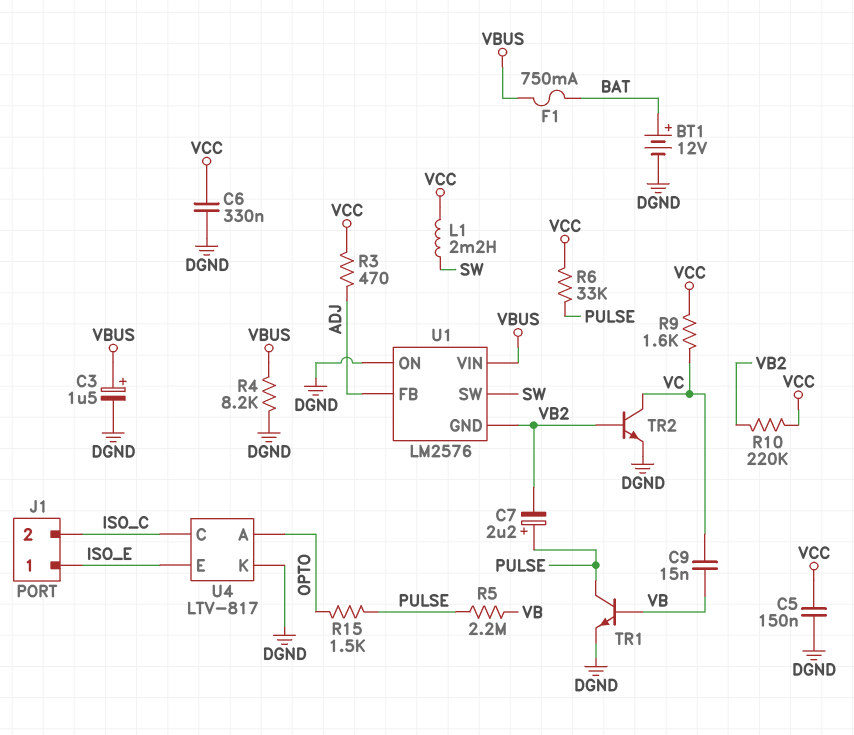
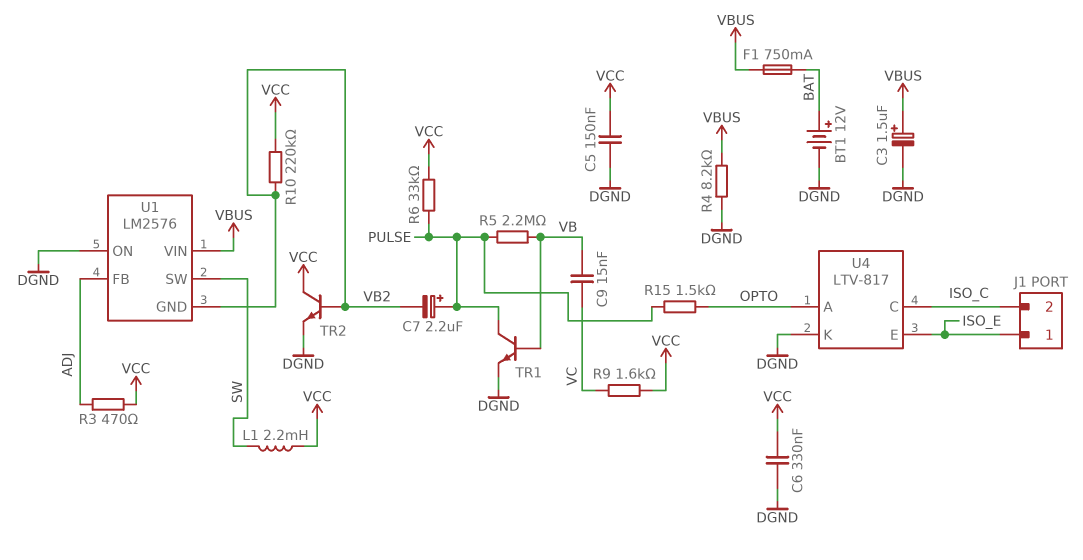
TR2: NPN (B VB2, C VC, E DGND) -> NPN (B VB2, C VCC, E DGND)

